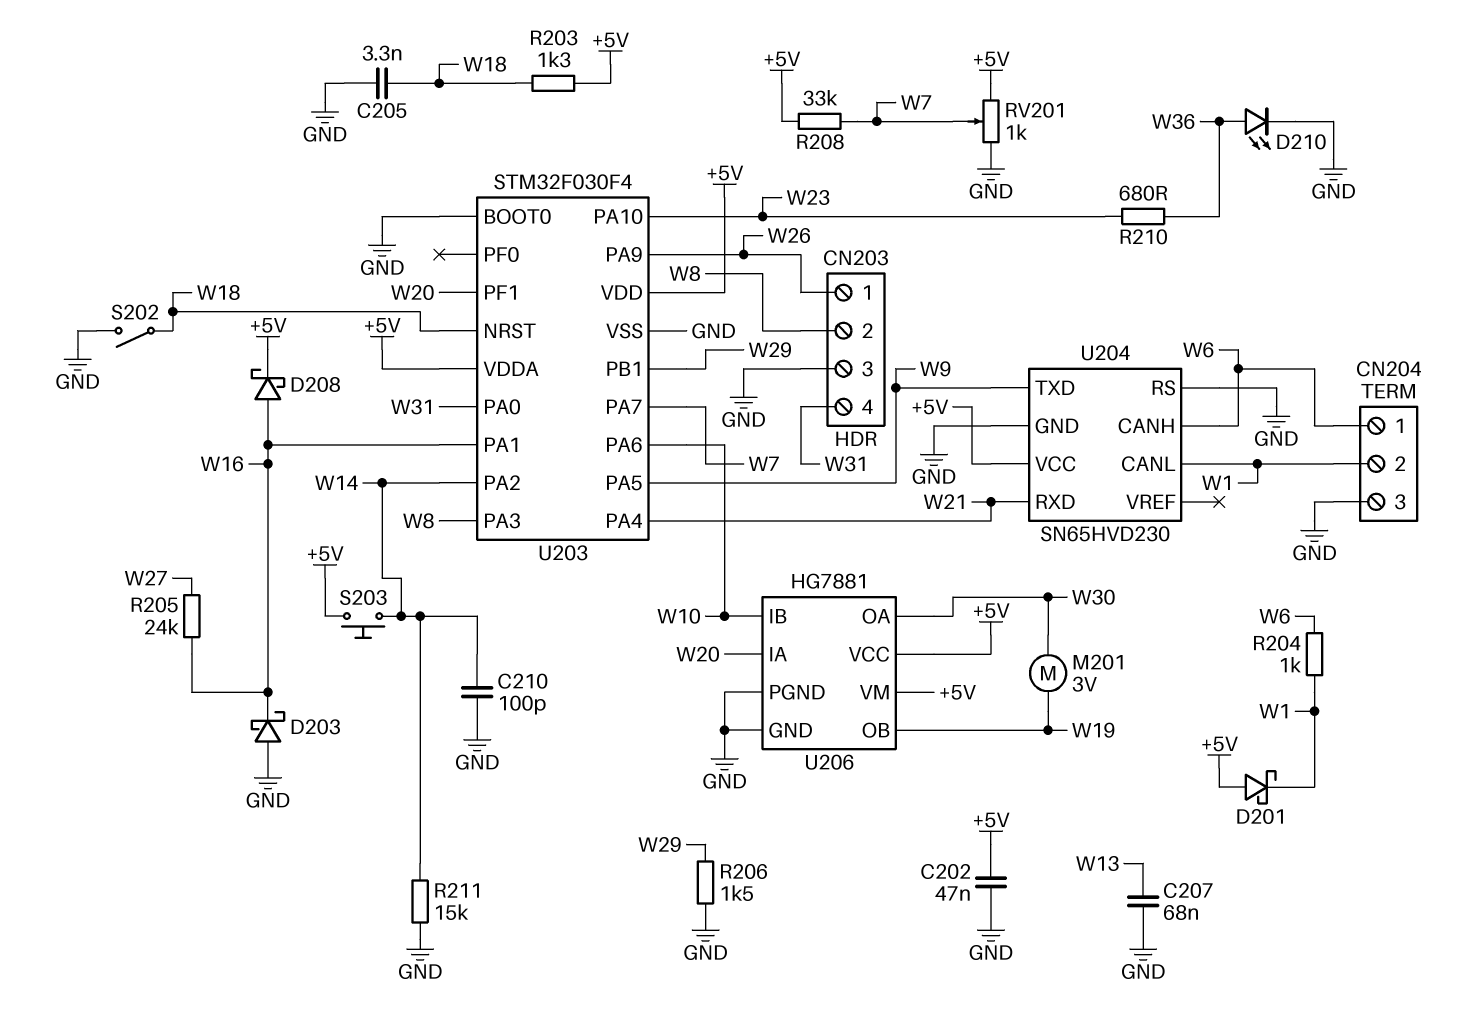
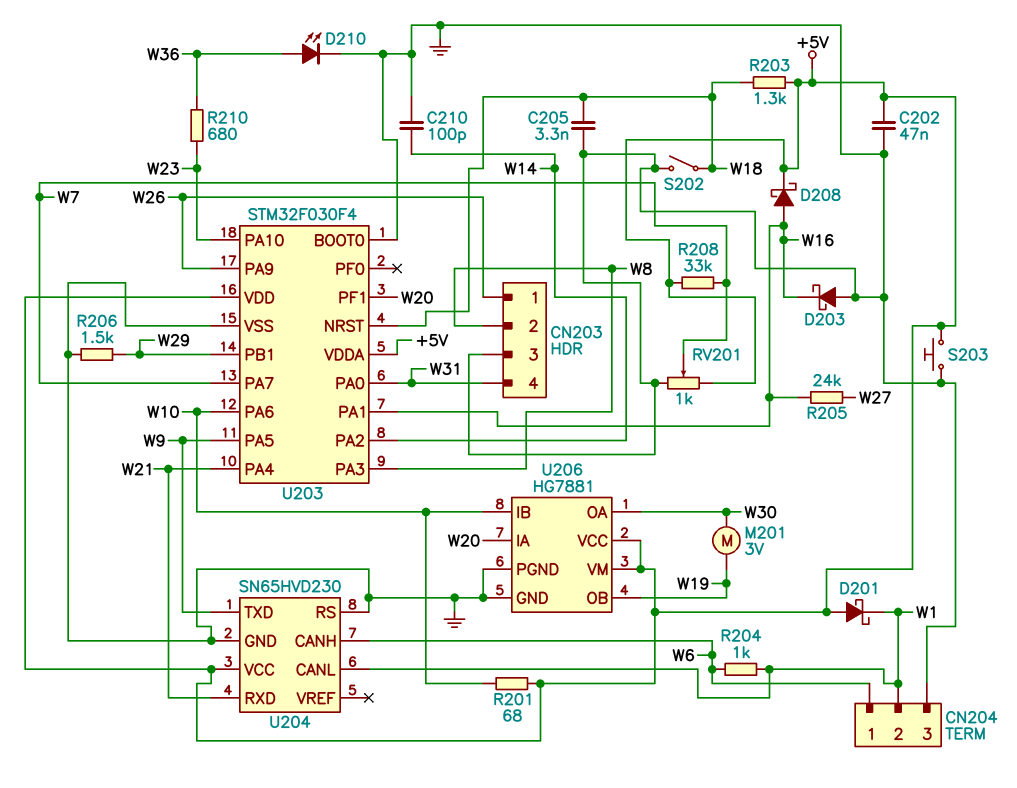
C207: 68nF (GND, W13) -> none
R201: none -> 68 (+5V, W10)
R211: 15k (GND, W14) -> none
S203: button (+5V, W14) -> button (+5V, GND)

